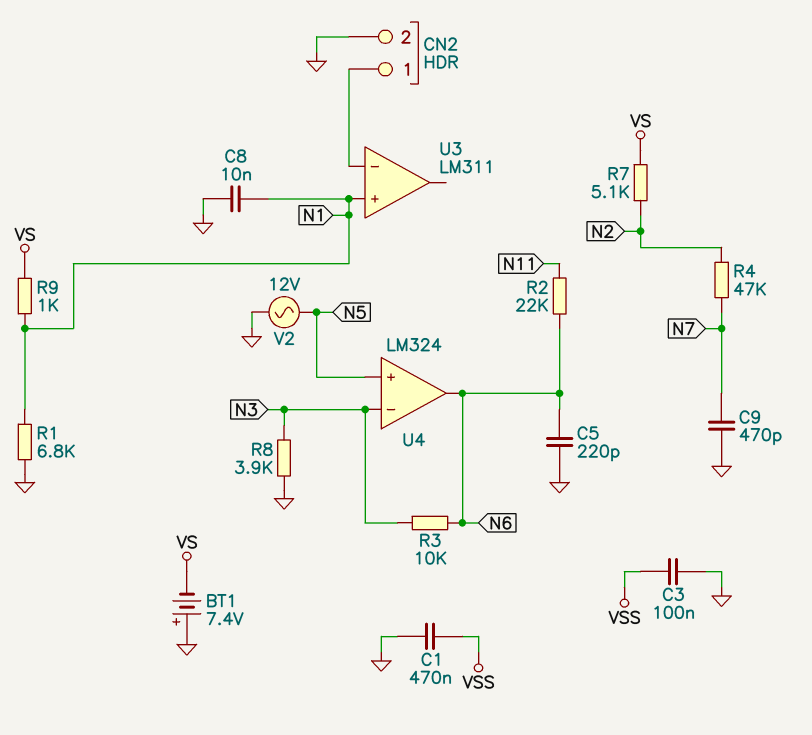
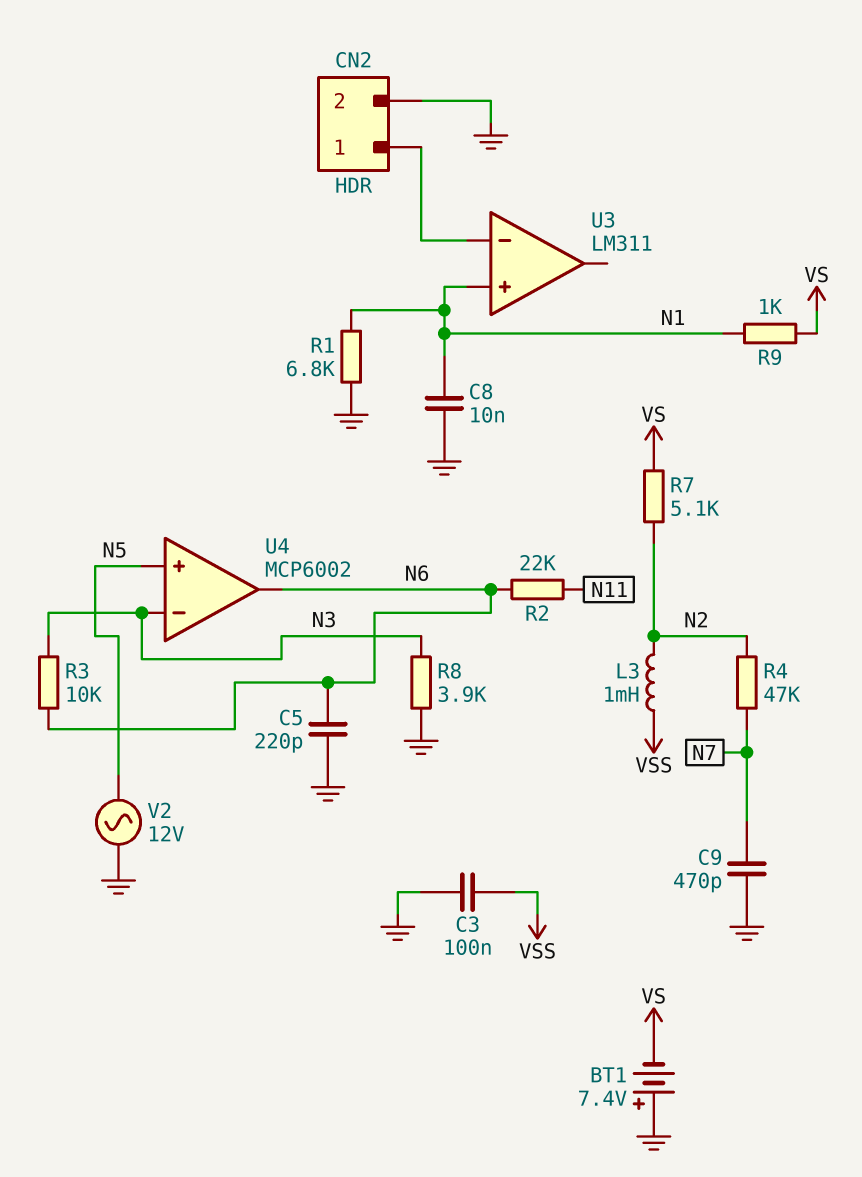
C1: 470nF (GND, VSS) -> none
L3: none -> 1mH (N2, VSS)
U4: LM324 -> MCP6002

